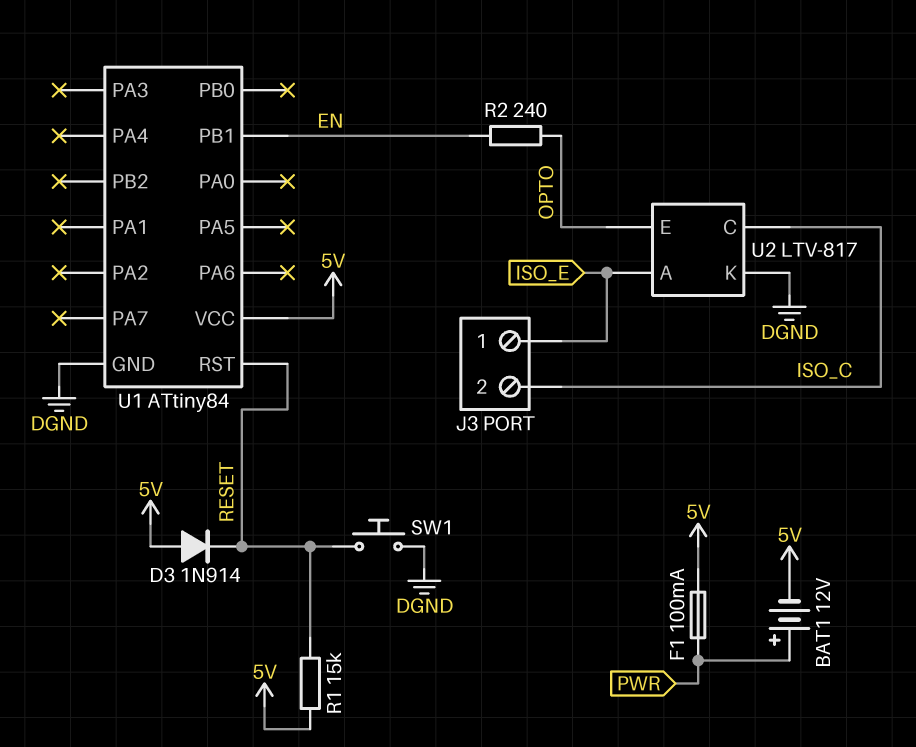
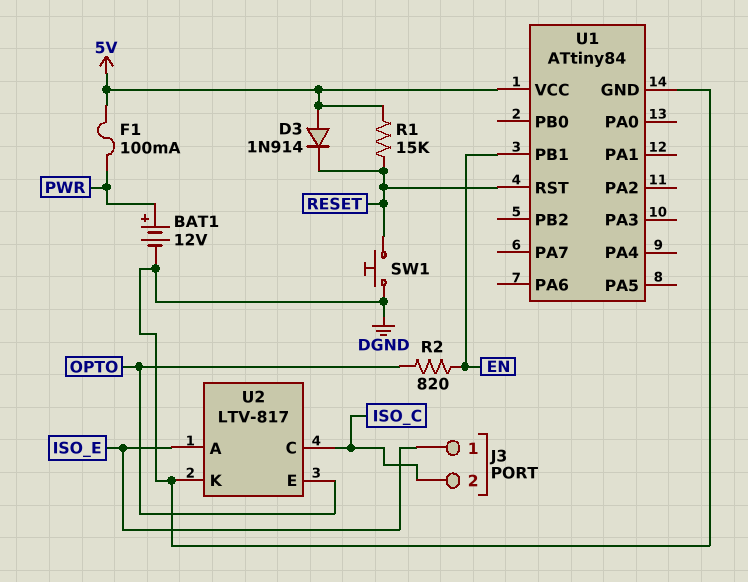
BAT1: 12V (plus PWR, minus 5V) -> 12V (plus PWR, minus DGND)
R2: 240 (EN, OPTO) -> 820 (EN, OPTO)

